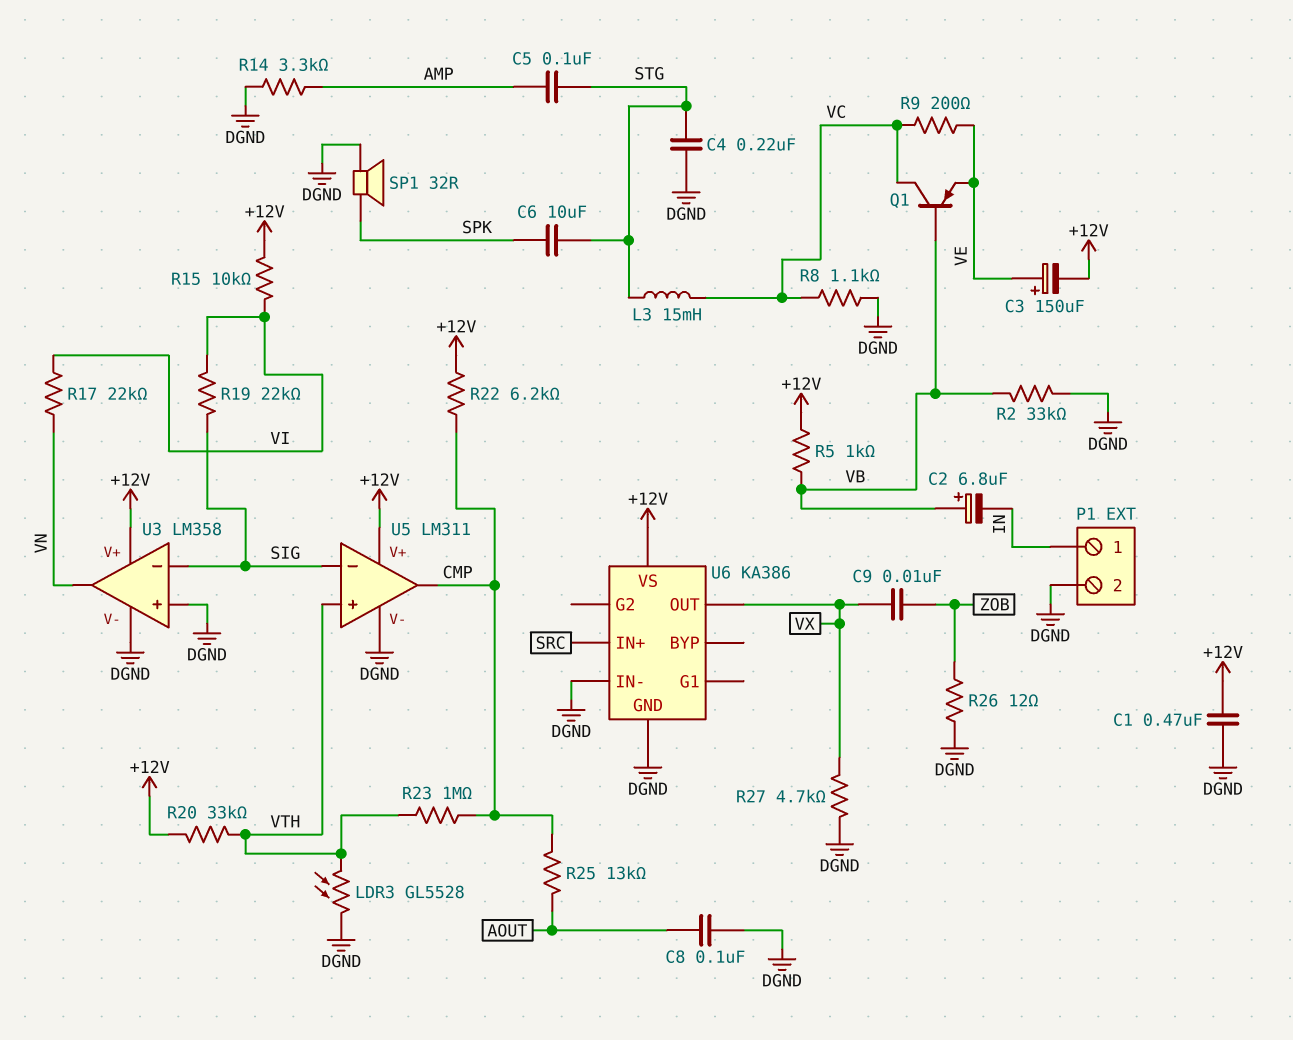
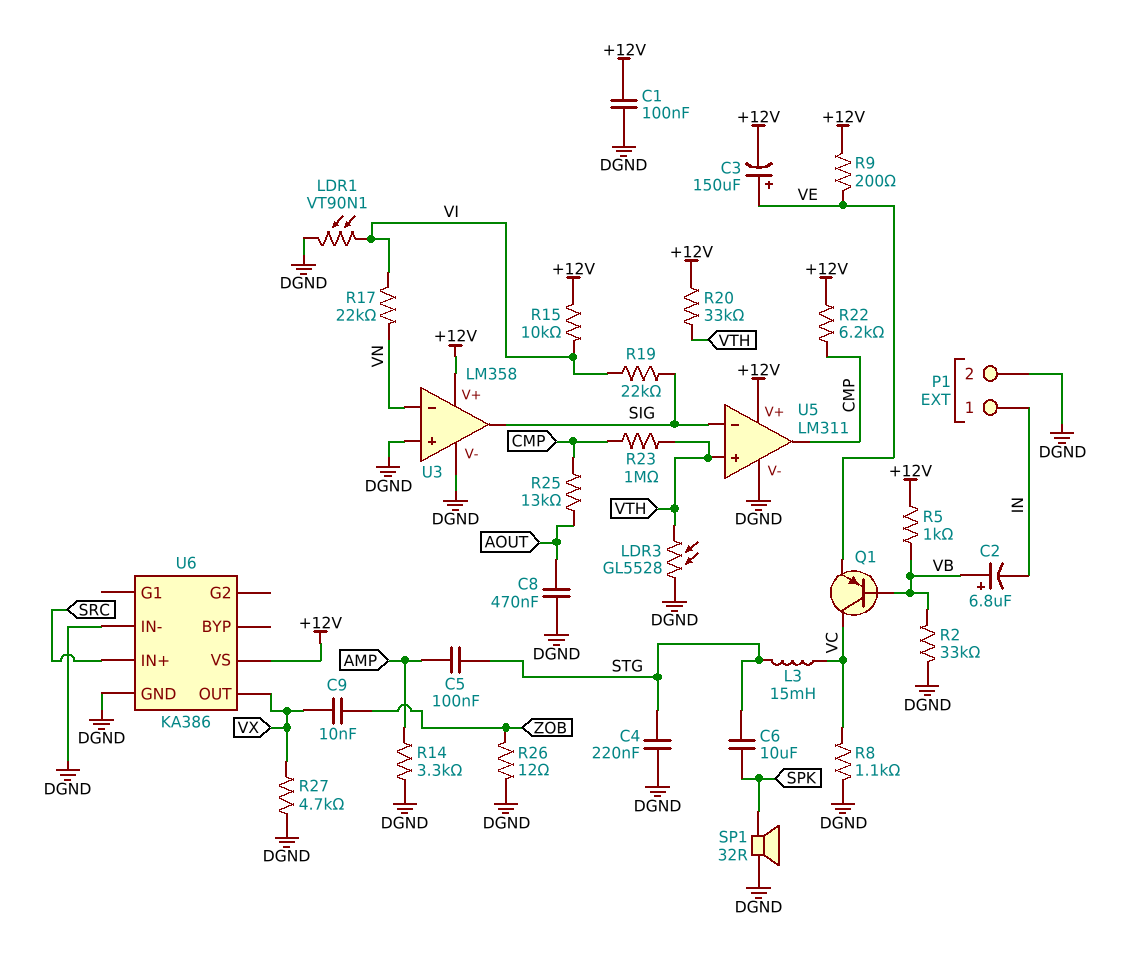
C1: 470nF (+12V, DGND) -> 100nF (+12V, DGND)
C8: 100nF (AOUT, DGND) -> 470nF (AOUT, DGND)
LDR1: none -> VT90N1 (DGND, VI)
R9: 200 (VC, VE) -> 200 (+12V, VE)
U3 pin in-: SIG -> VN
U3 pin out: VN -> SIG

